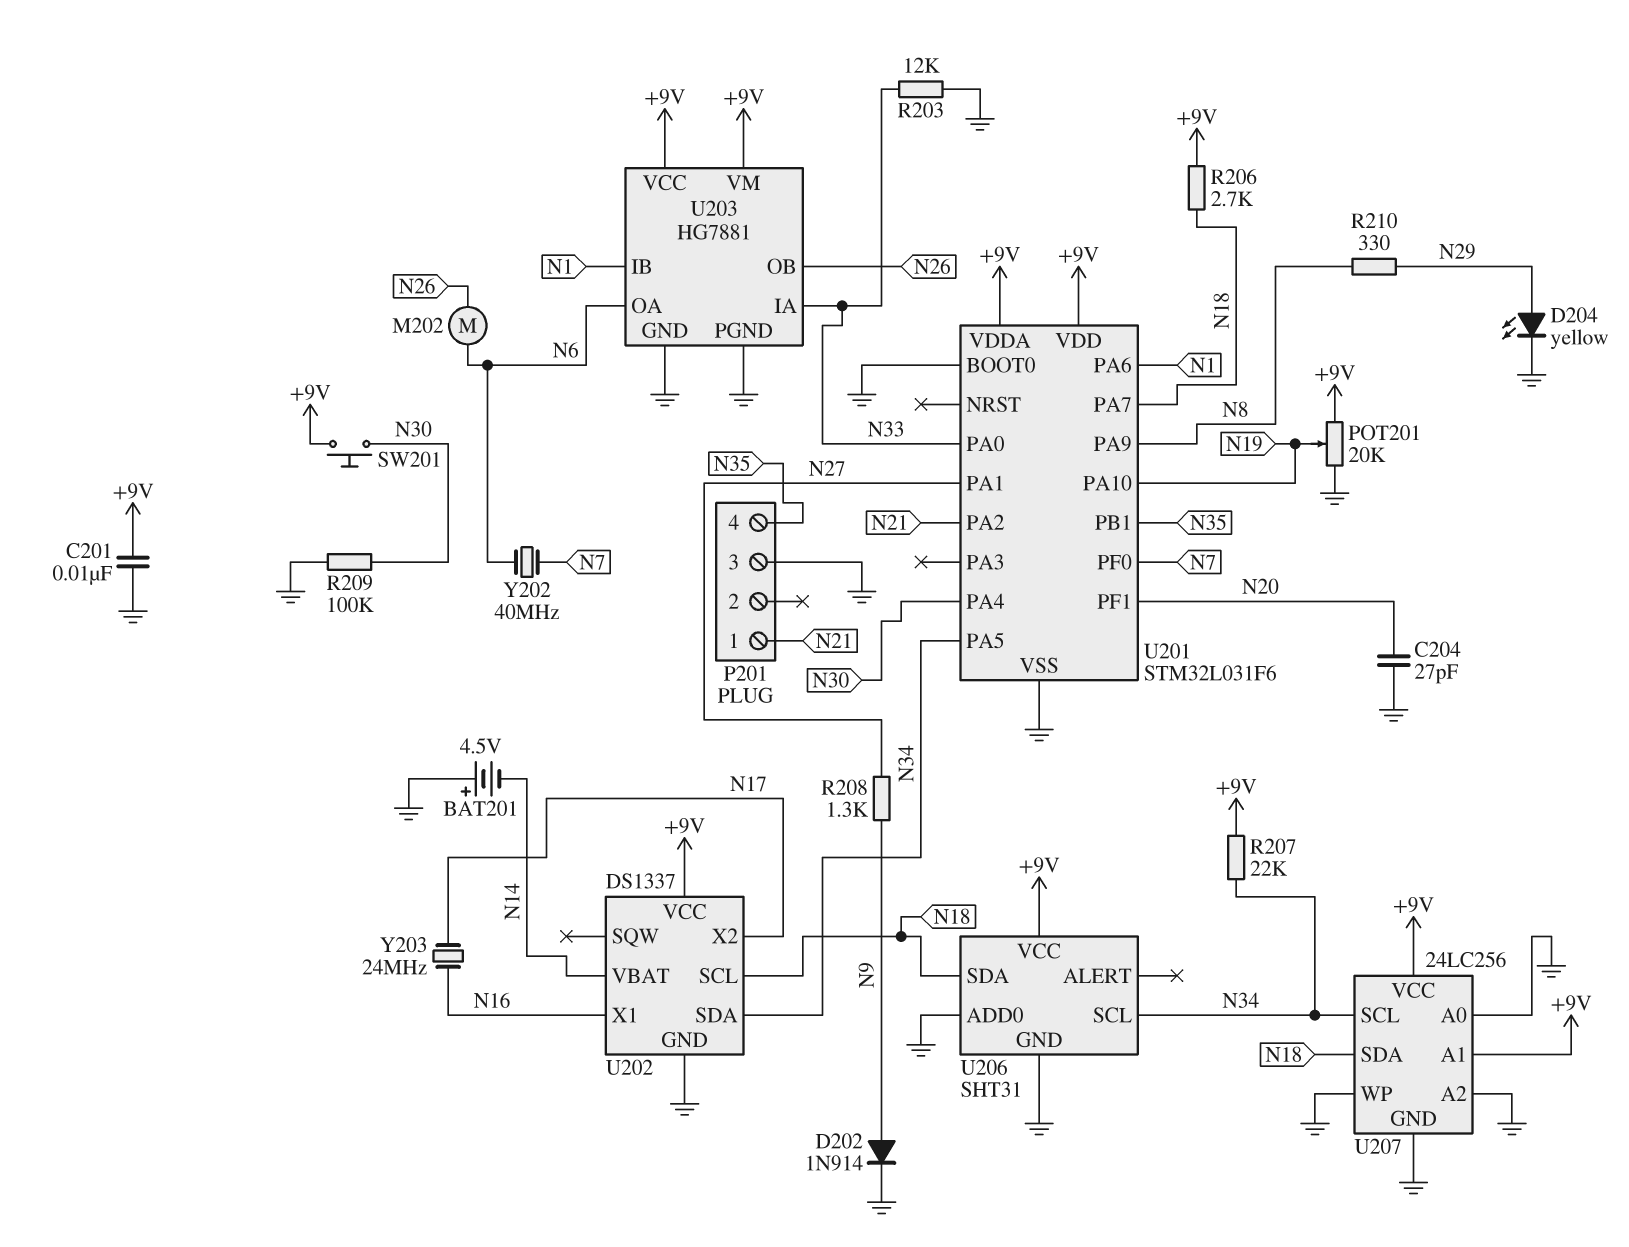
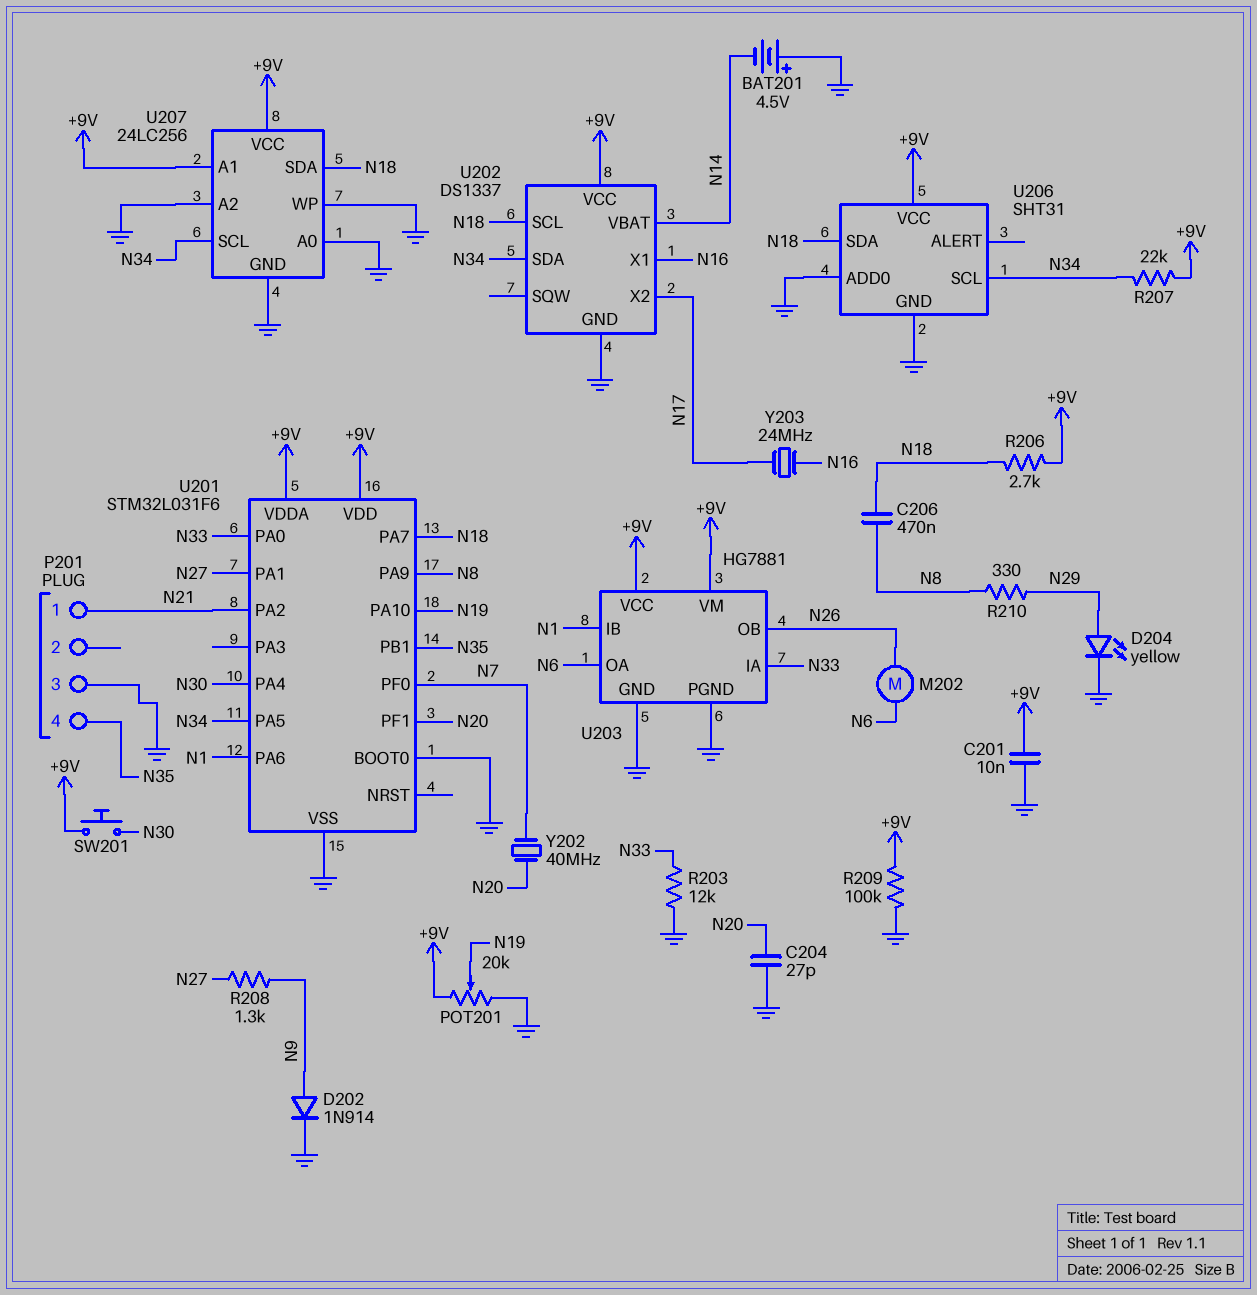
C206: none -> 470nF (N8, N18)
R209: 100k (GND, N30) -> 100k (+9V, GND)
Y202: 40MHz (N6, N7) -> 40MHz (N7, N20)

